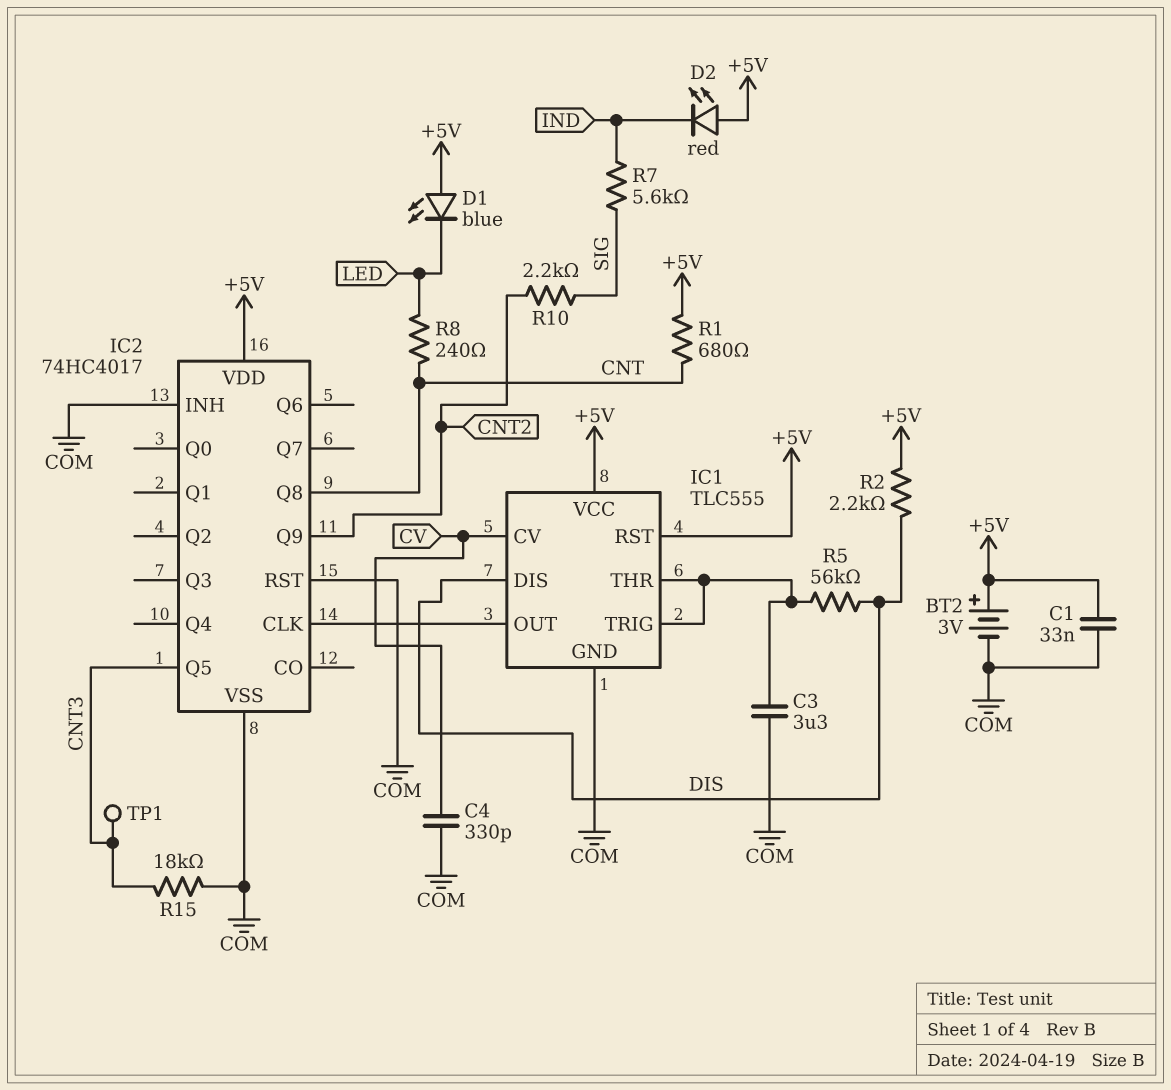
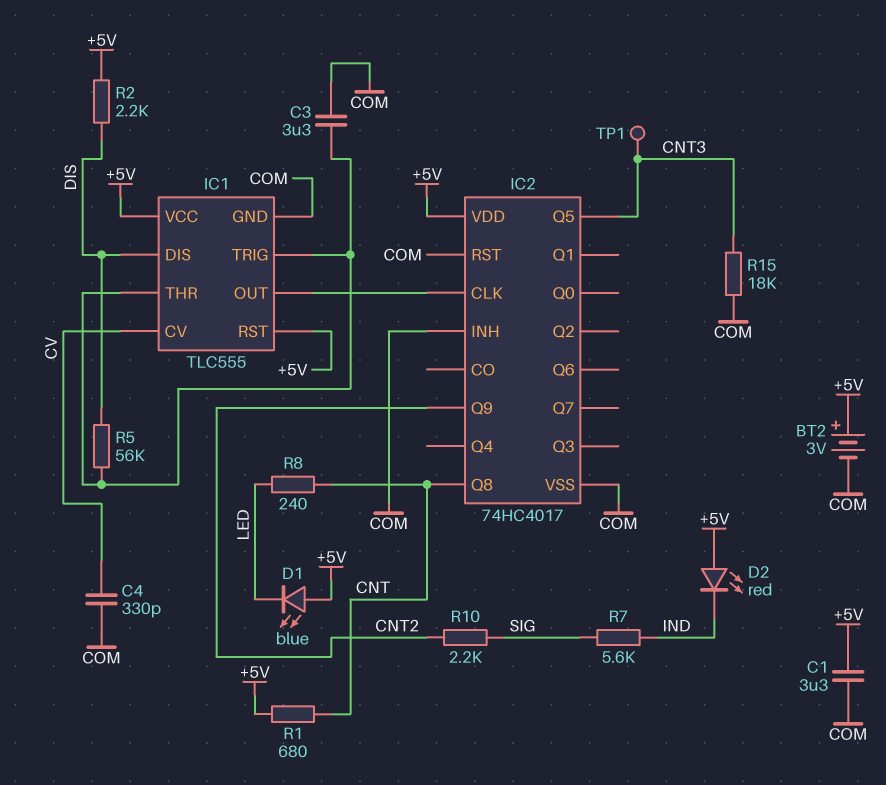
C1: 33nF (+5V, COM) -> 3.3uF (+5V, COM)

